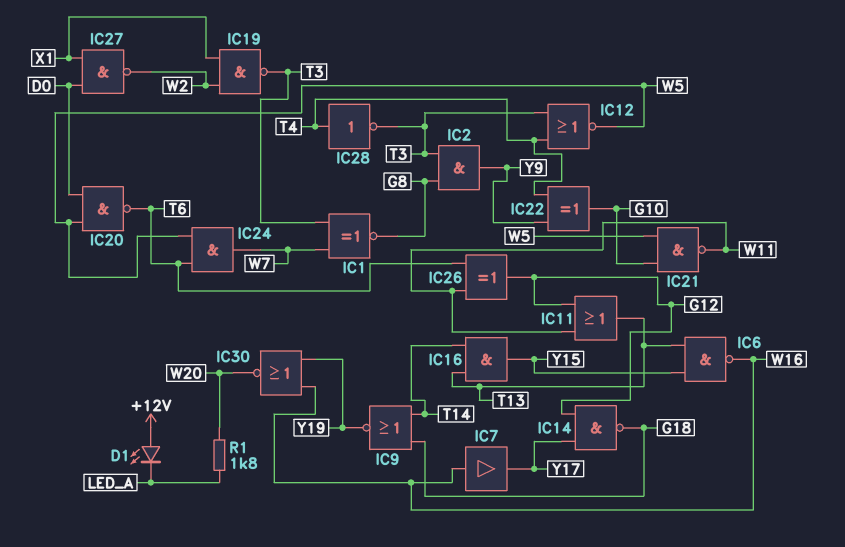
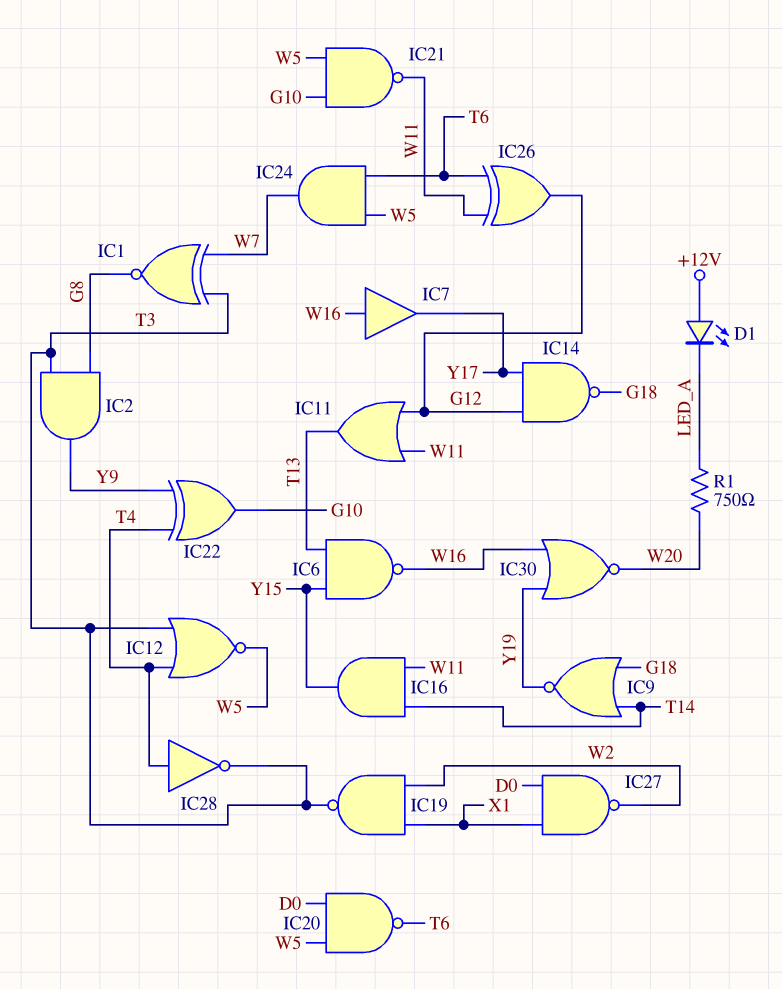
IC16: AND (in T13, in T14, out Y15) -> AND (in T14, in W11, out Y15)
R1: 1.8k (LED_A, W20) -> 750 (LED_A, W20)

